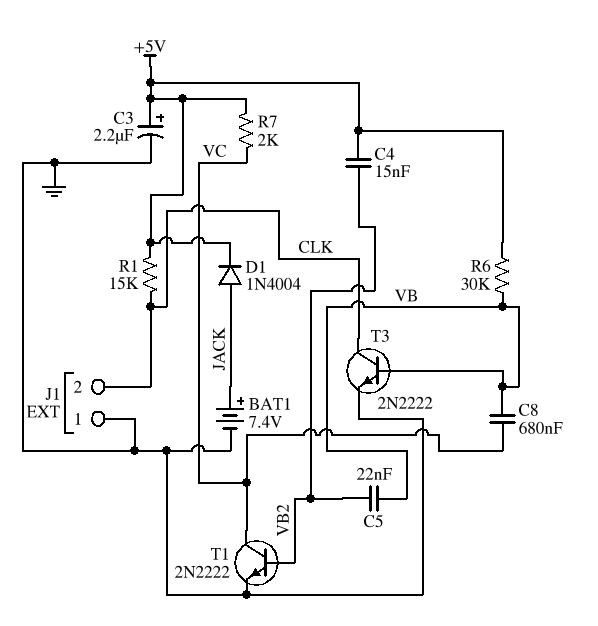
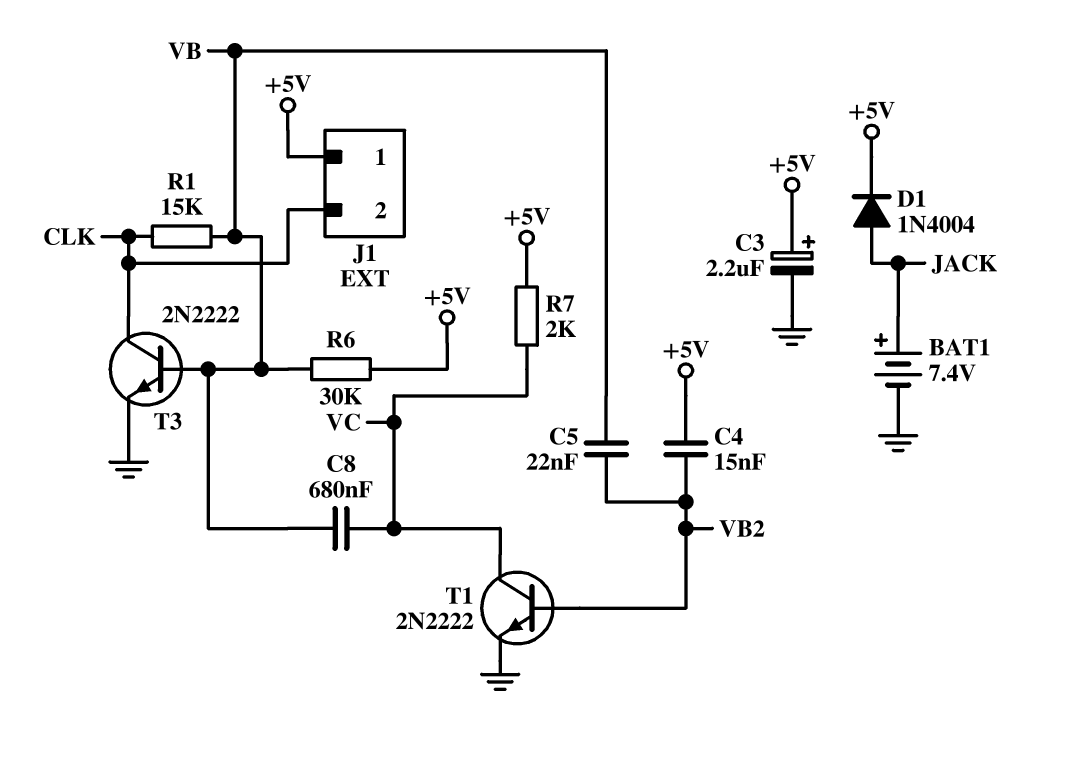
J1 pin 1: GND -> +5V
R1: 15k (+5V, CLK) -> 15k (CLK, VB)

